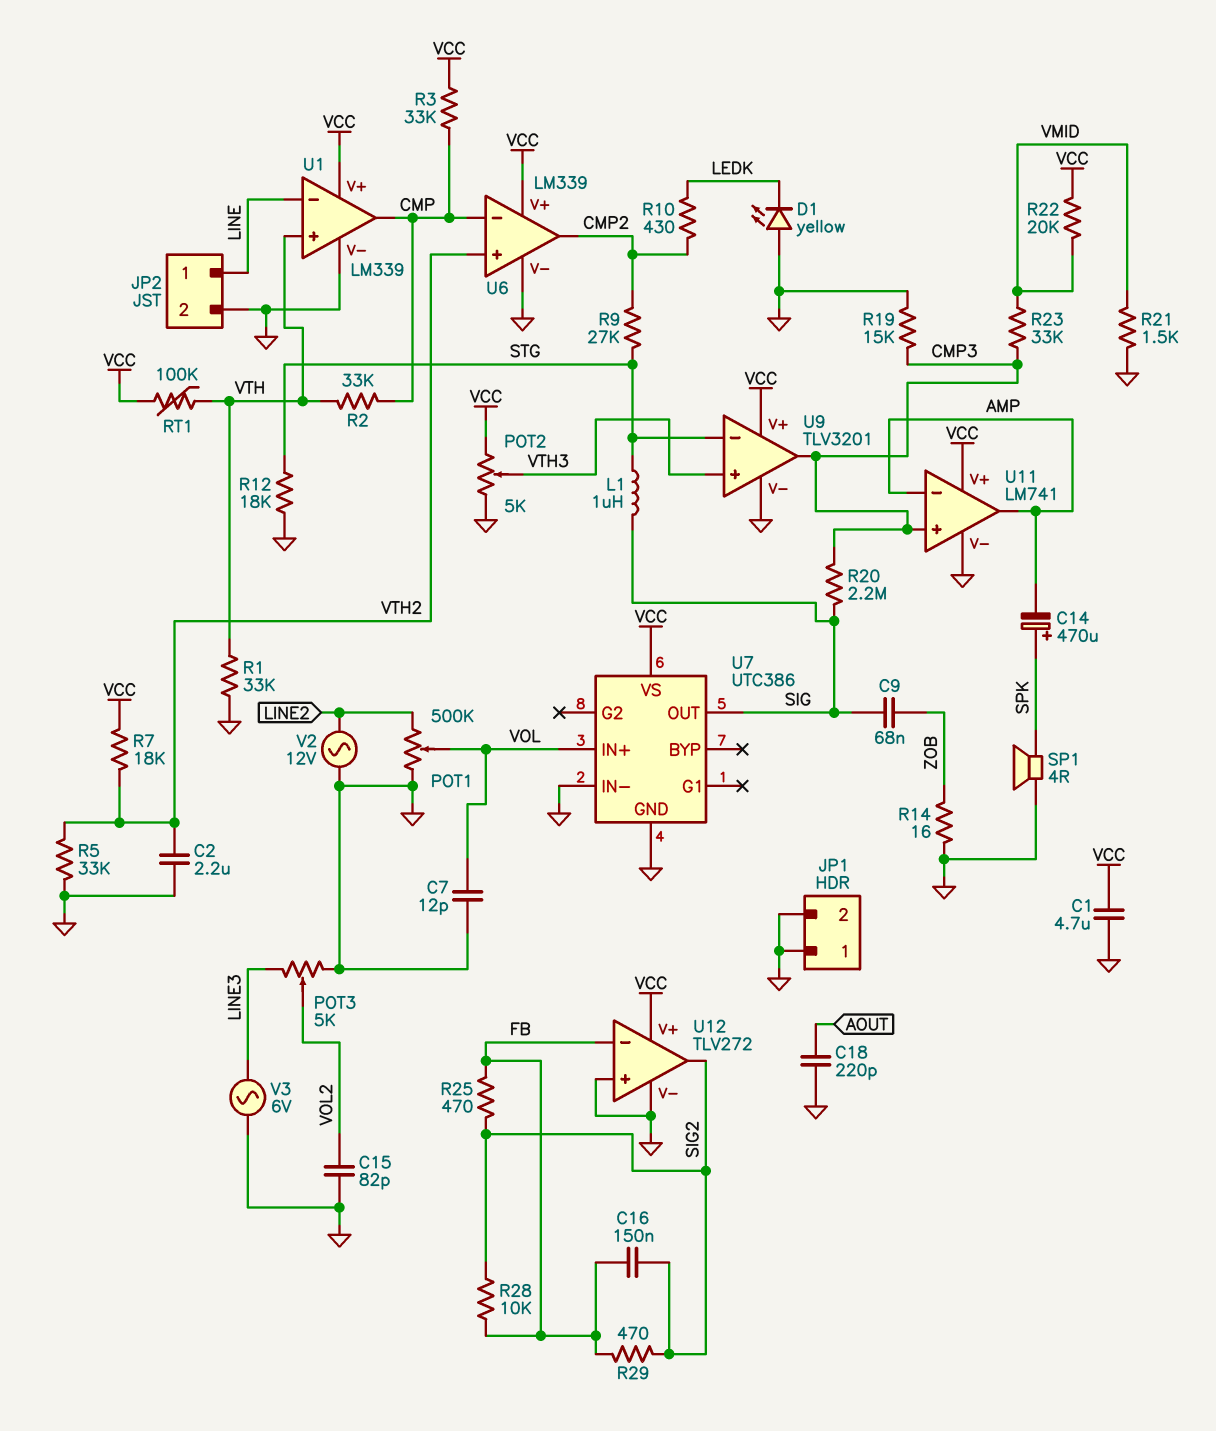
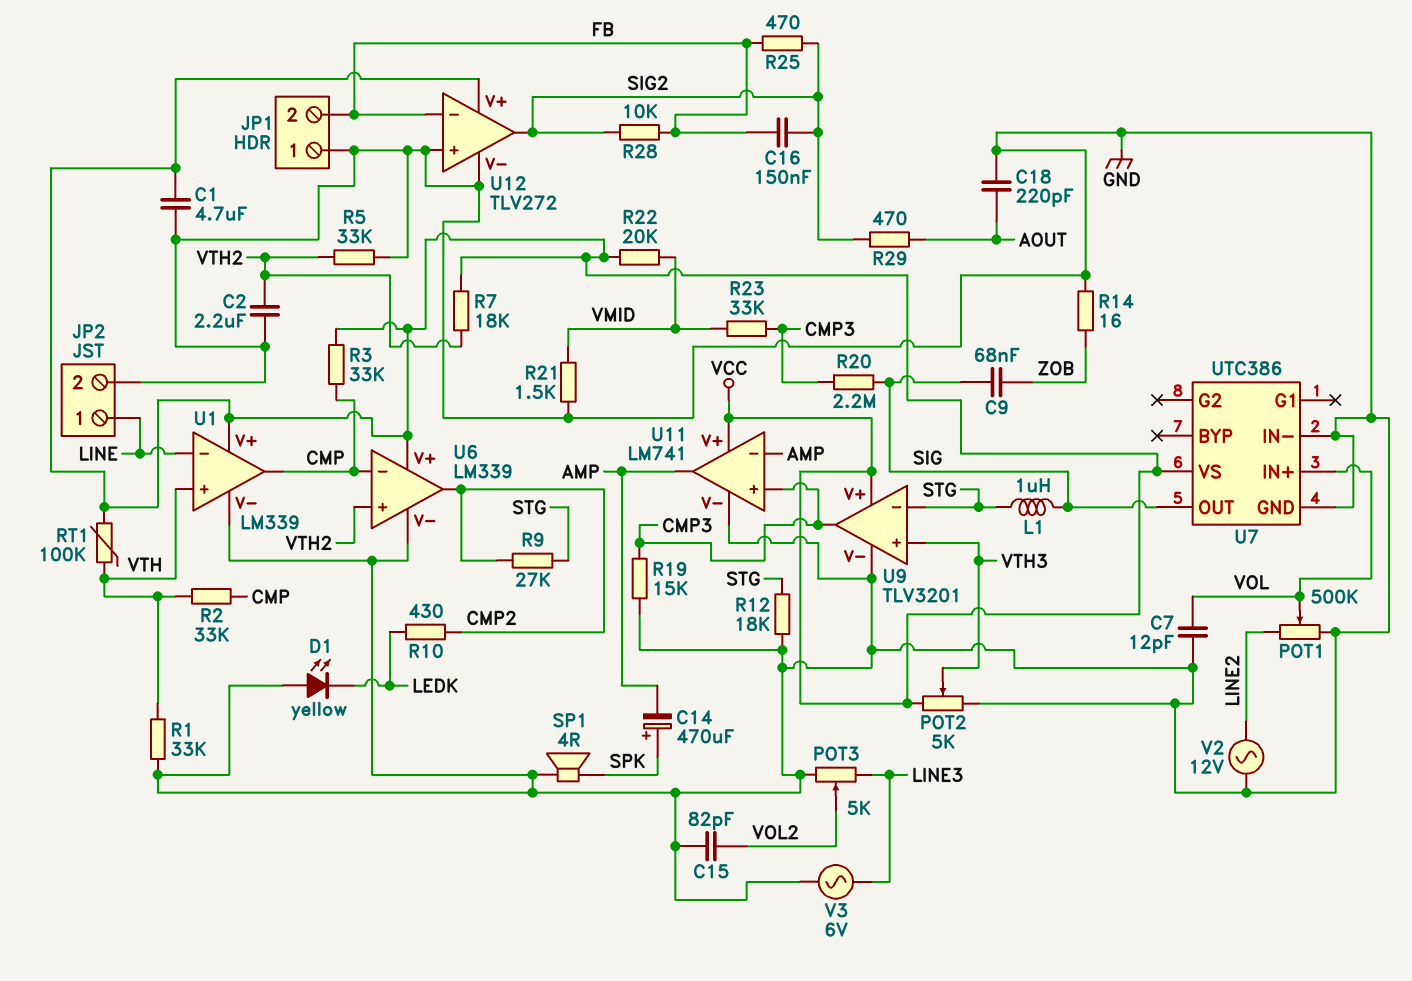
JP1 pin 2: GND -> FB
R29: 470 (FB, SIG2) -> 470 (AOUT, SIG2)

